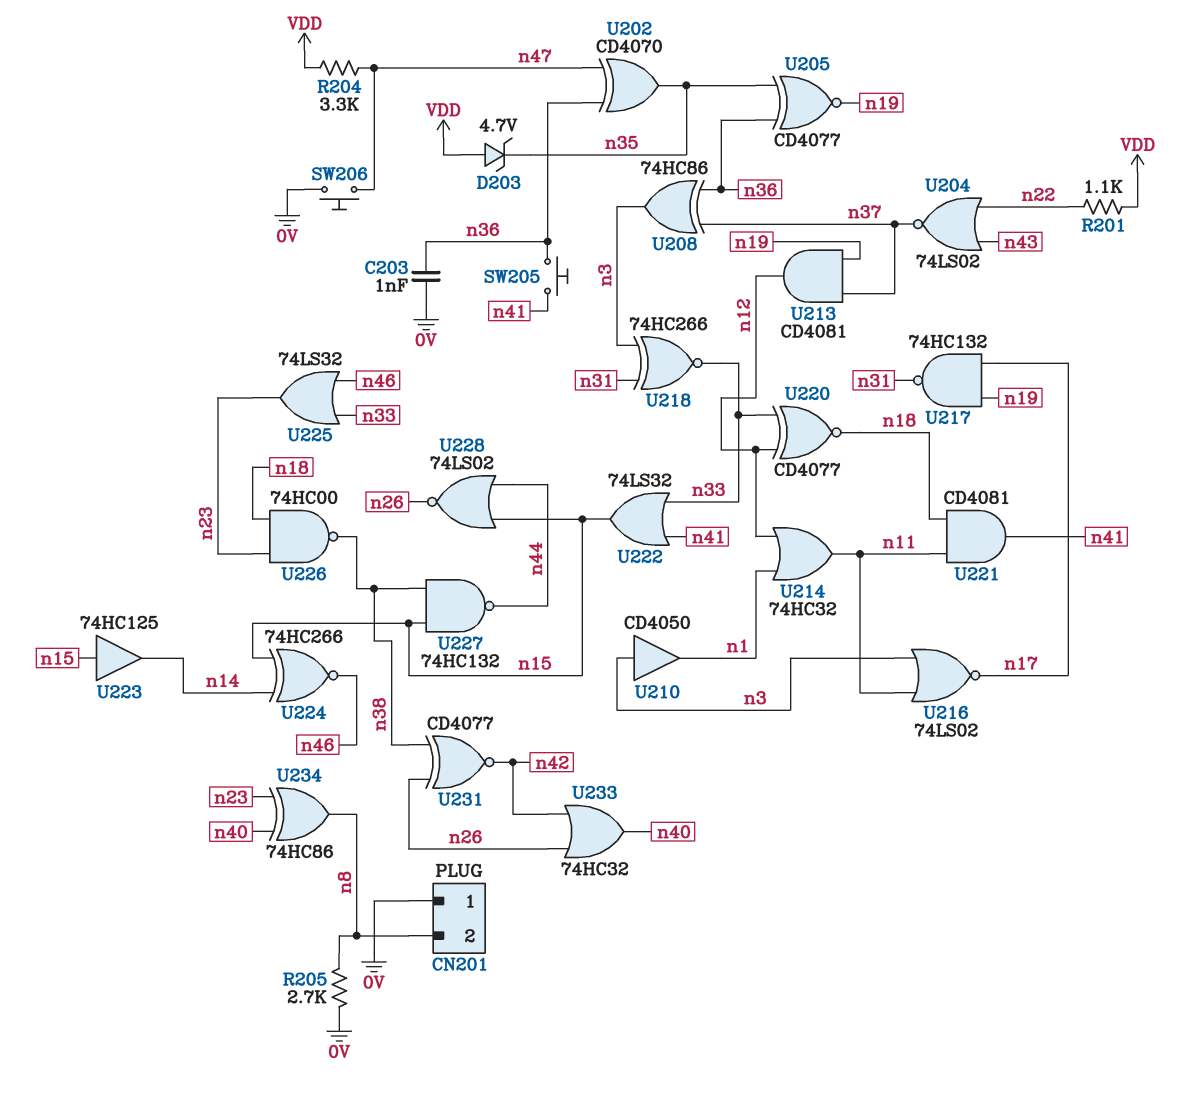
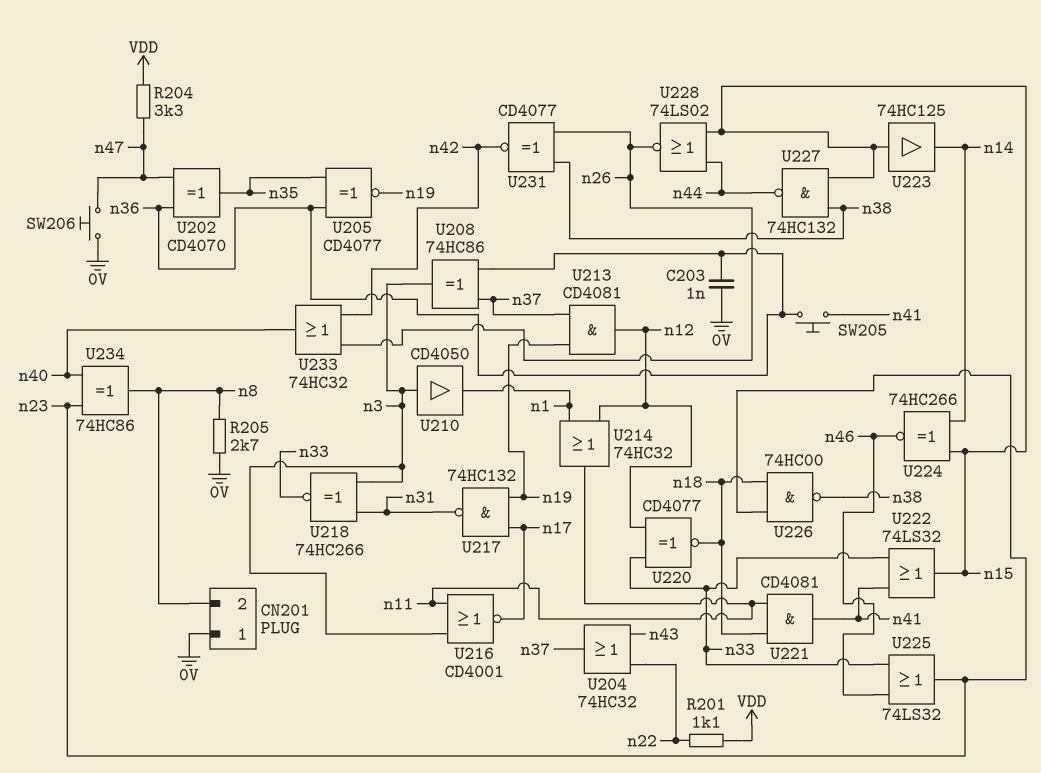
D203: zener 4.7V (A VDD, K n35) -> none
U204: NOR 74LS02 (in n22, in n43, out n37) -> OR 74HC32 (in n22, in n43, out n37)
U216: NOR 74LS02 (in n3, in n11, out n17) -> NOR CD4001 (in n3, in n11, out n17)

